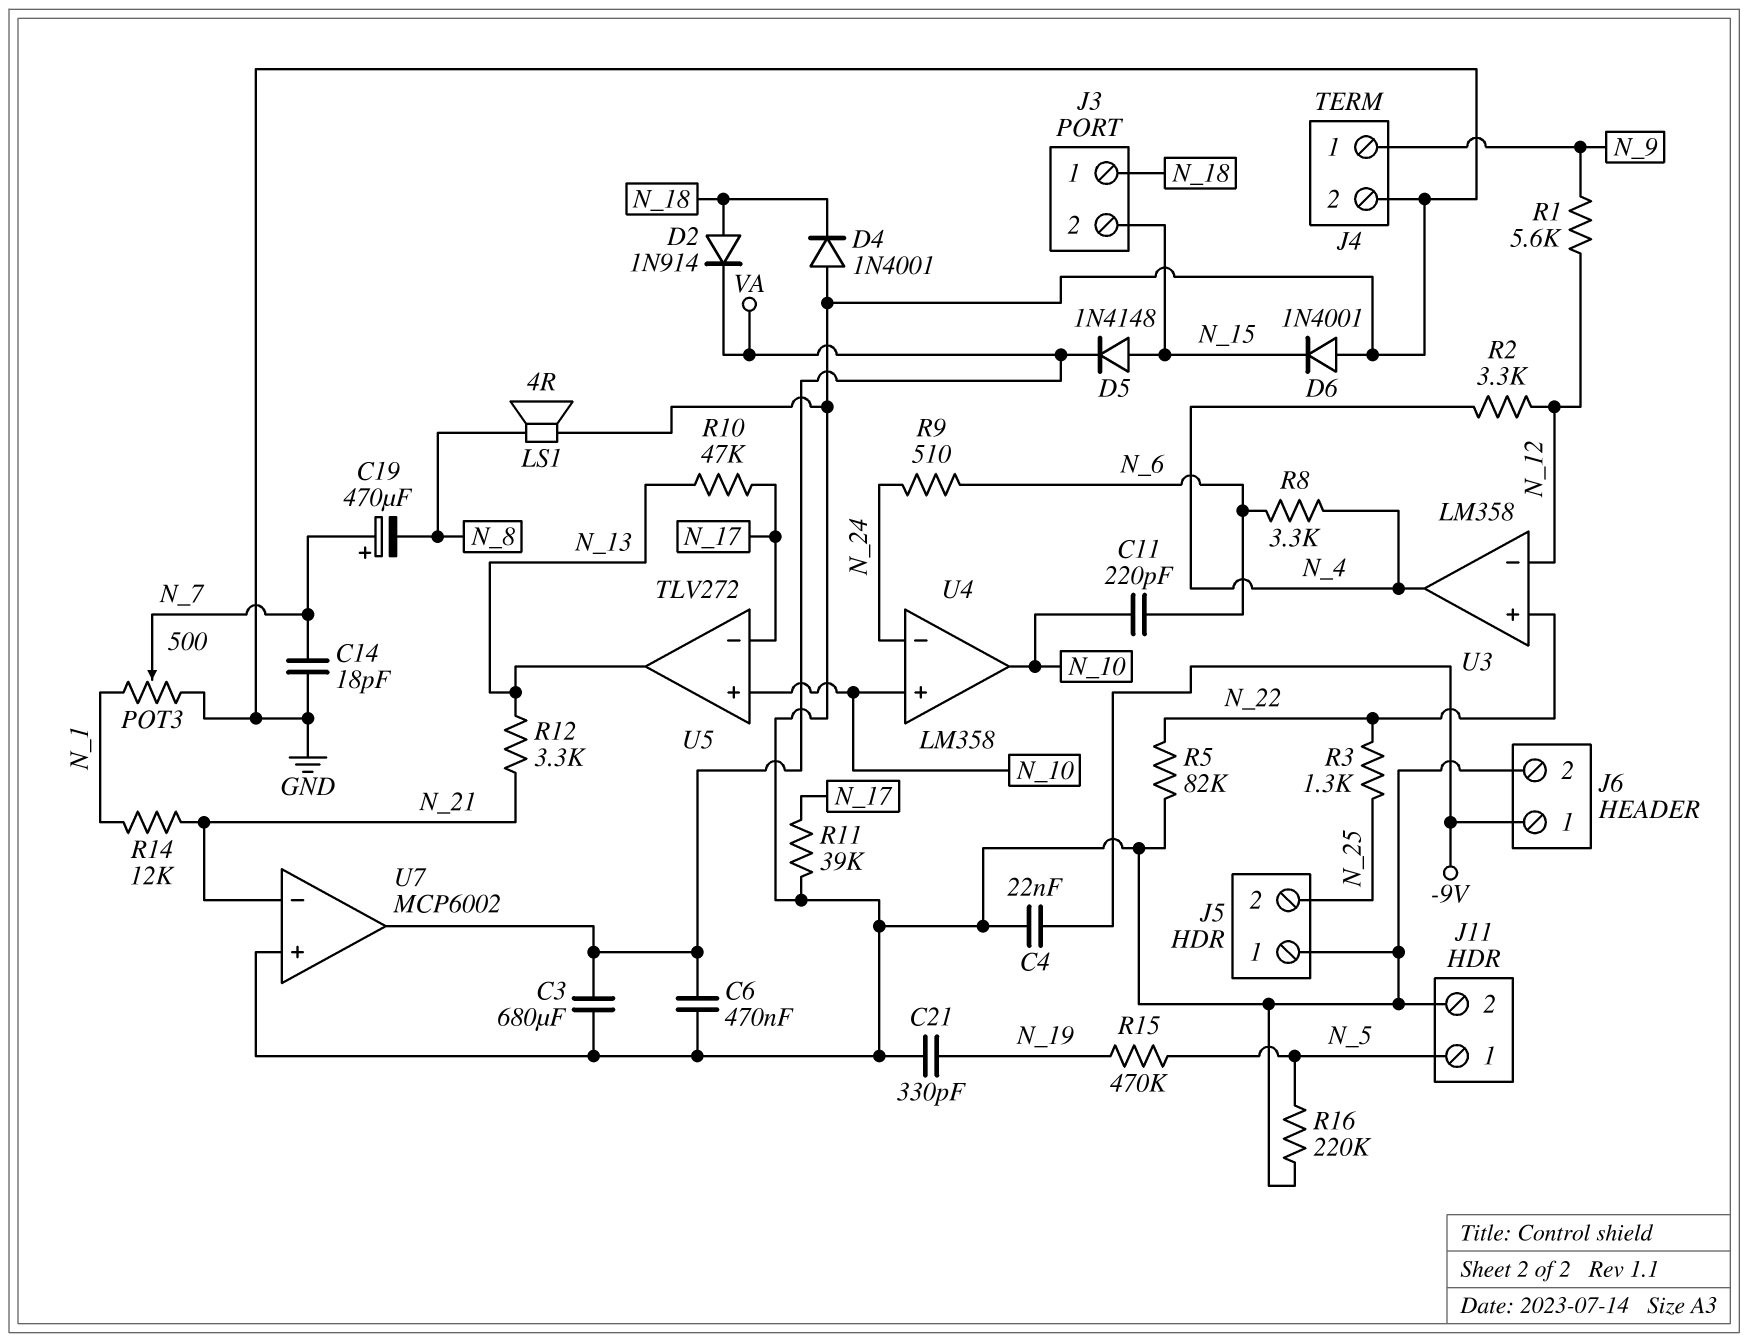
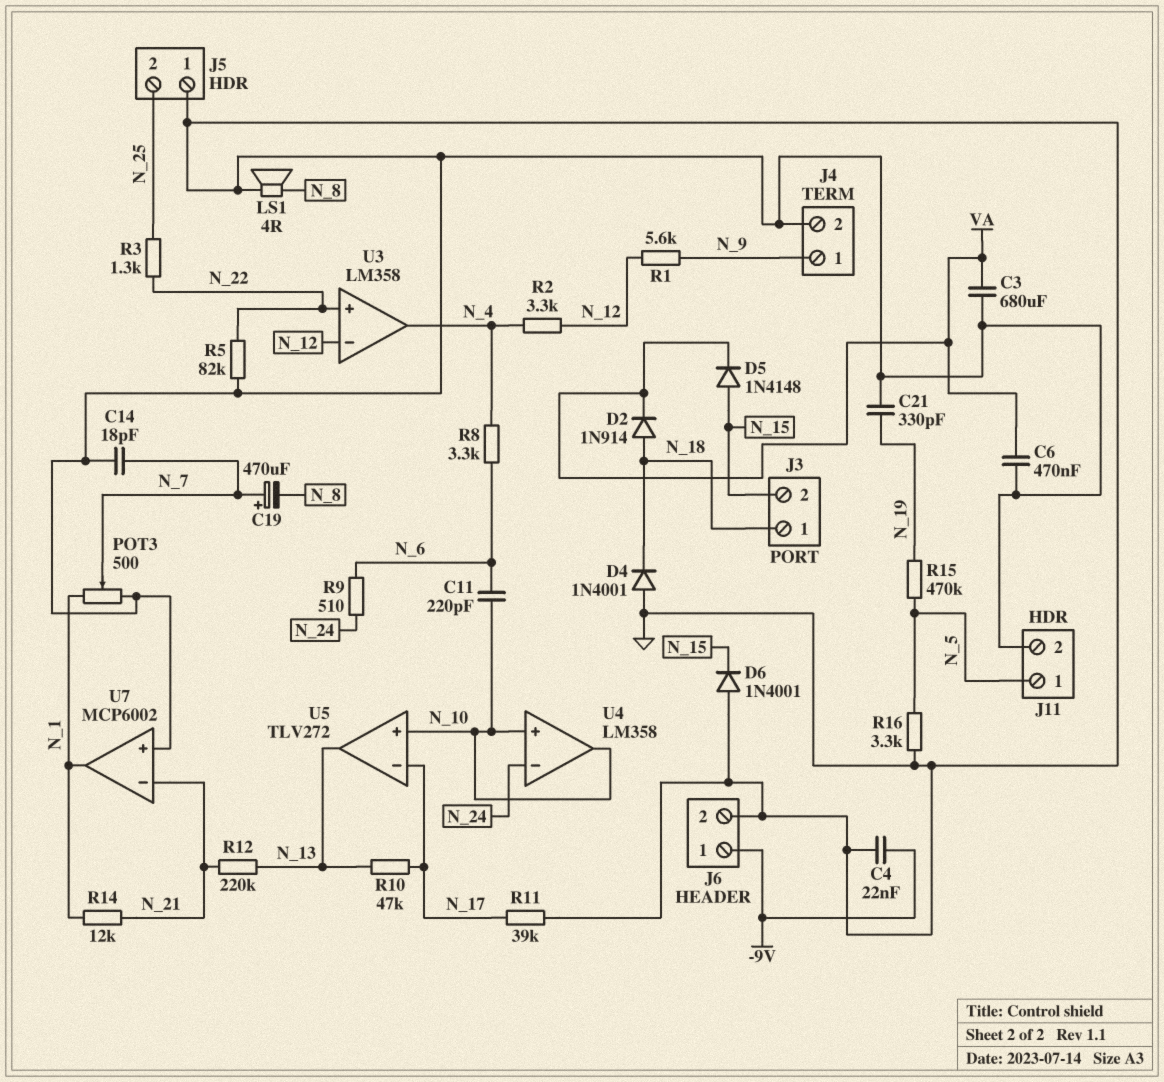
R12: 3.3k (N_13, N_21) -> 220k (N_13, N_21)
R16: 220k (GND, N_5) -> 3.3k (GND, N_5)
U7 pin out: VA -> N_1

